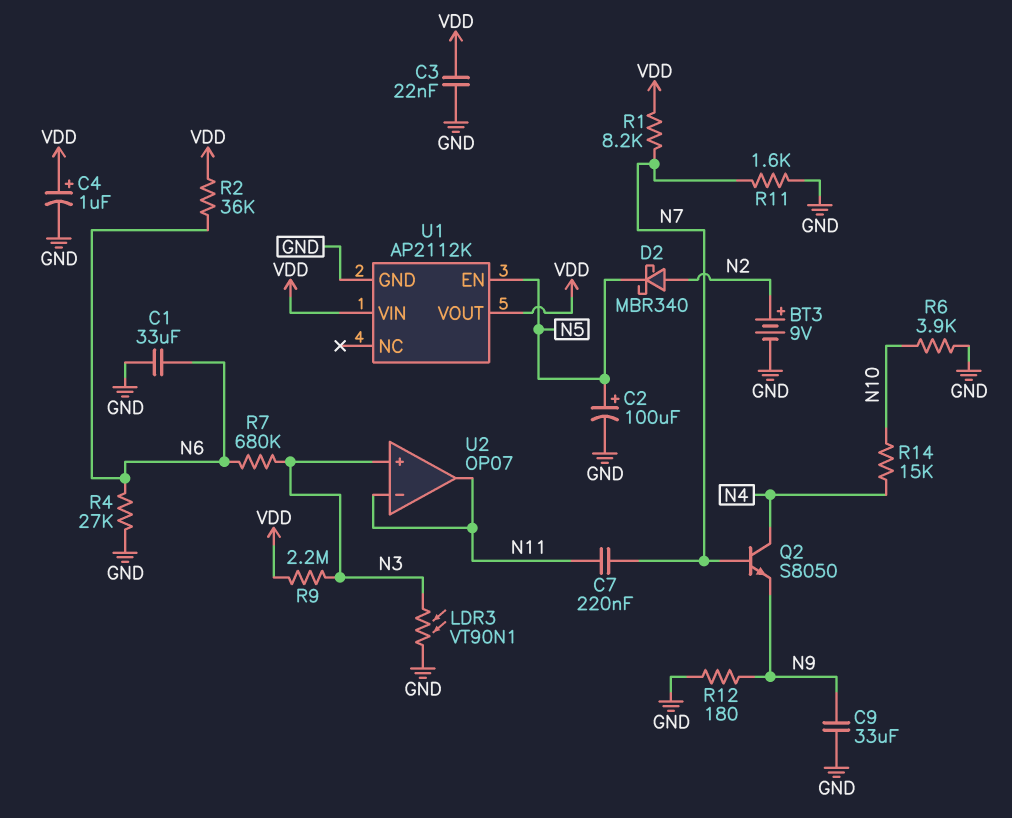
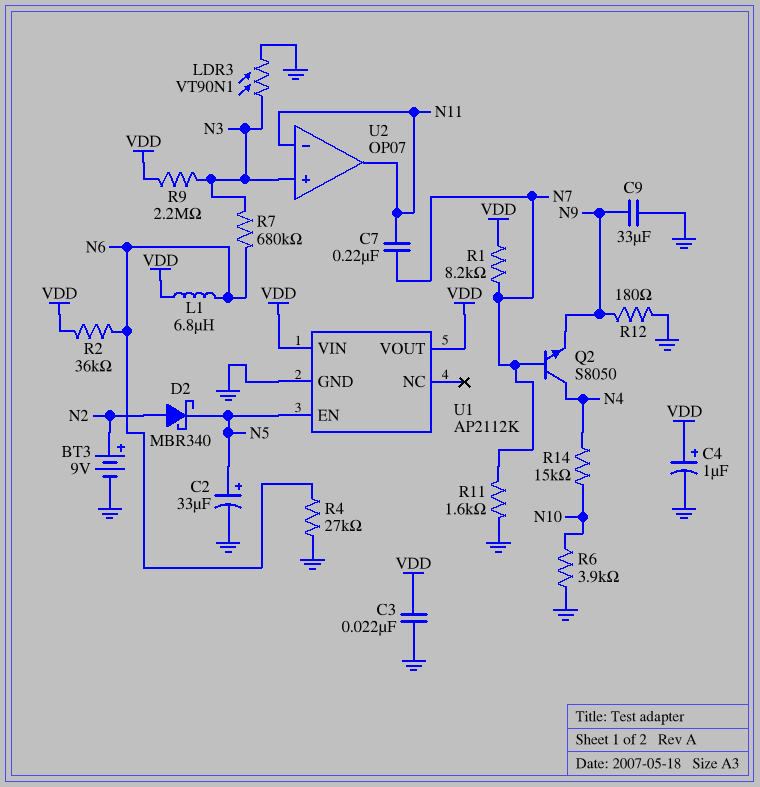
C1: 33uF (GND, N6) -> none
C2: 100uF (plus N5, minus GND) -> 33uF (plus N5, minus GND)
L1: none -> 6.8uH (N6, VDD)

